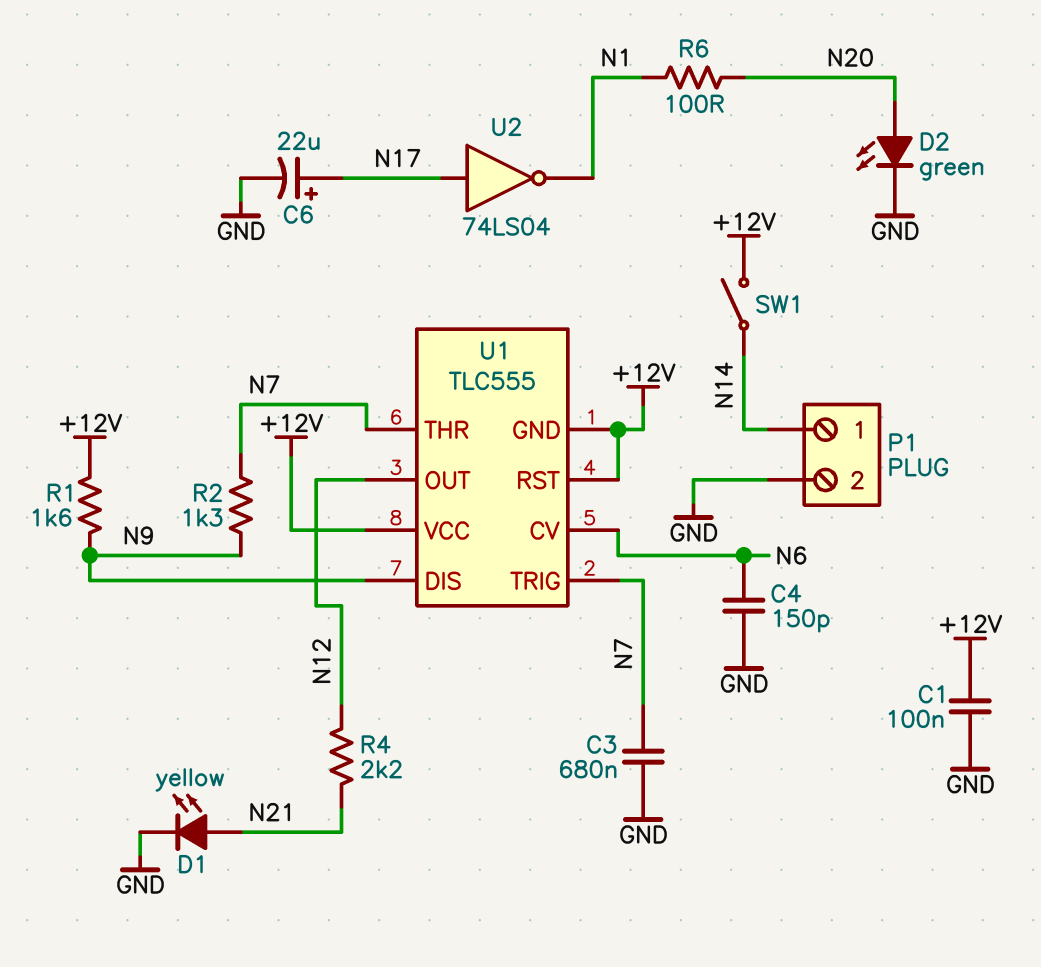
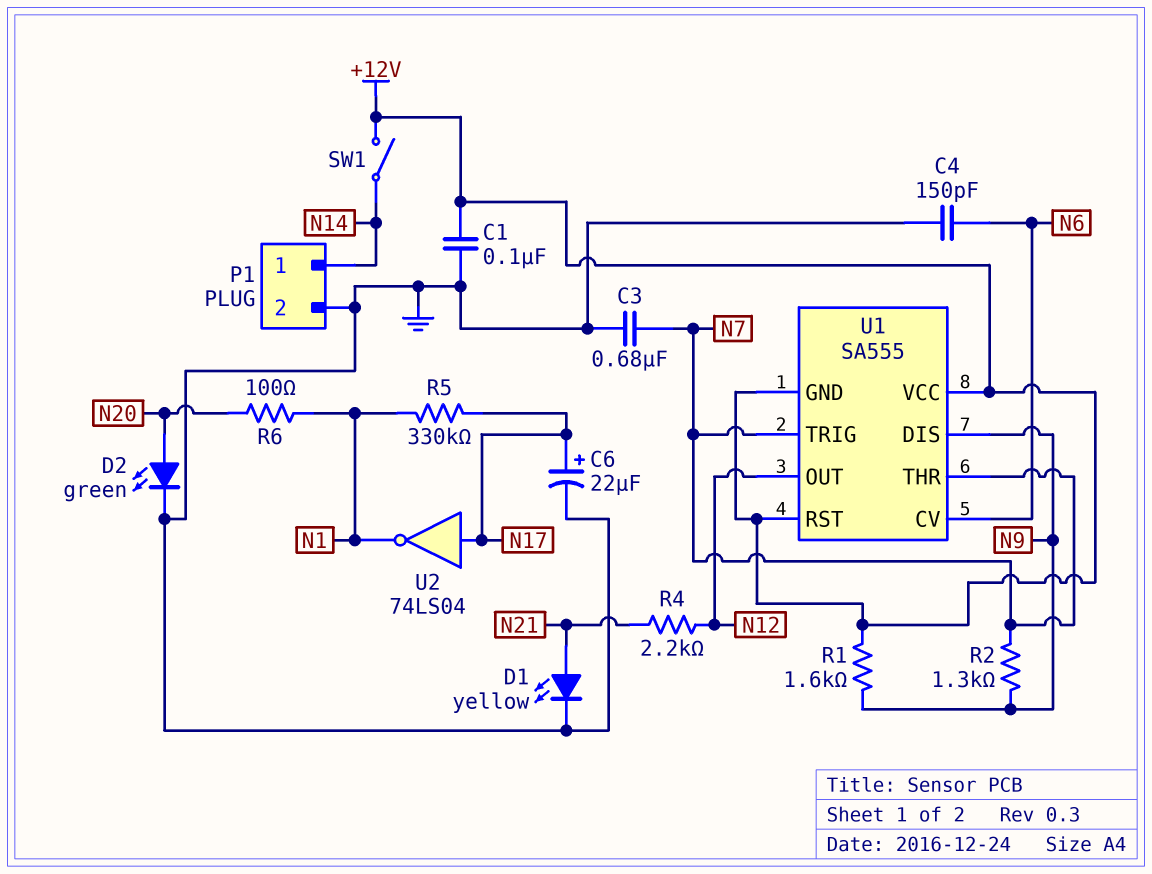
R5: none -> 330k (N1, N17)
U1: TLC555 -> SA555

